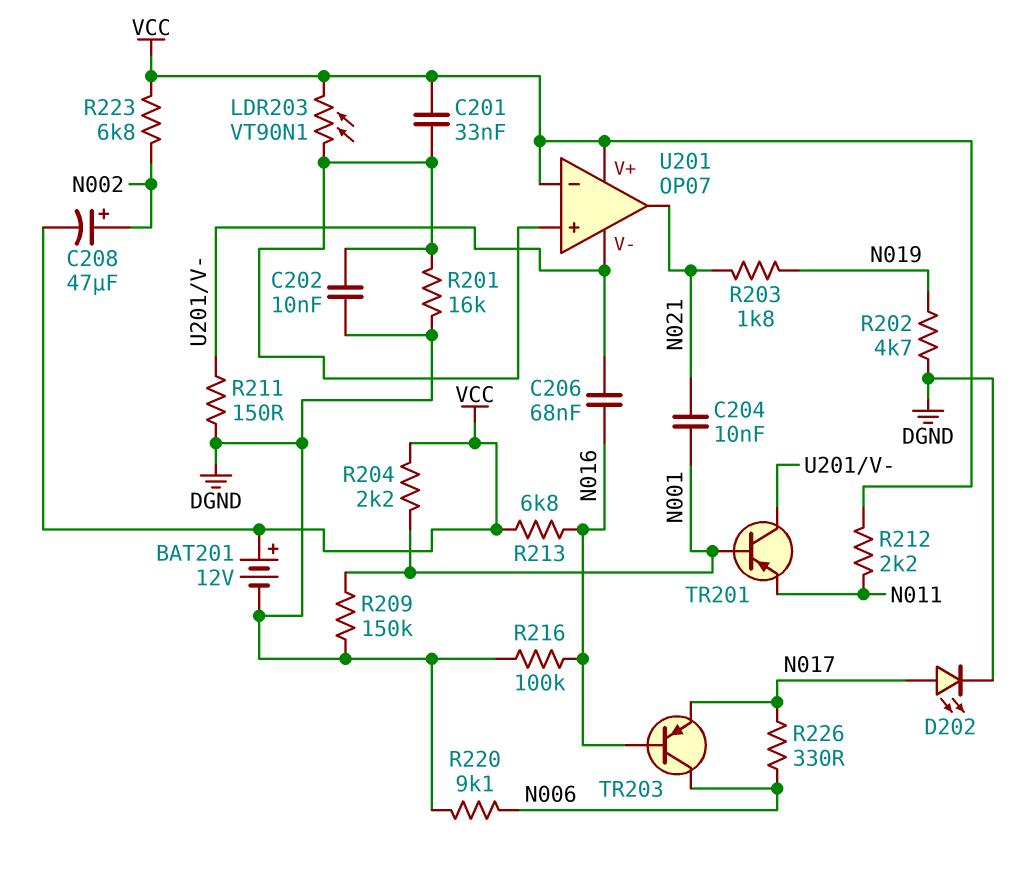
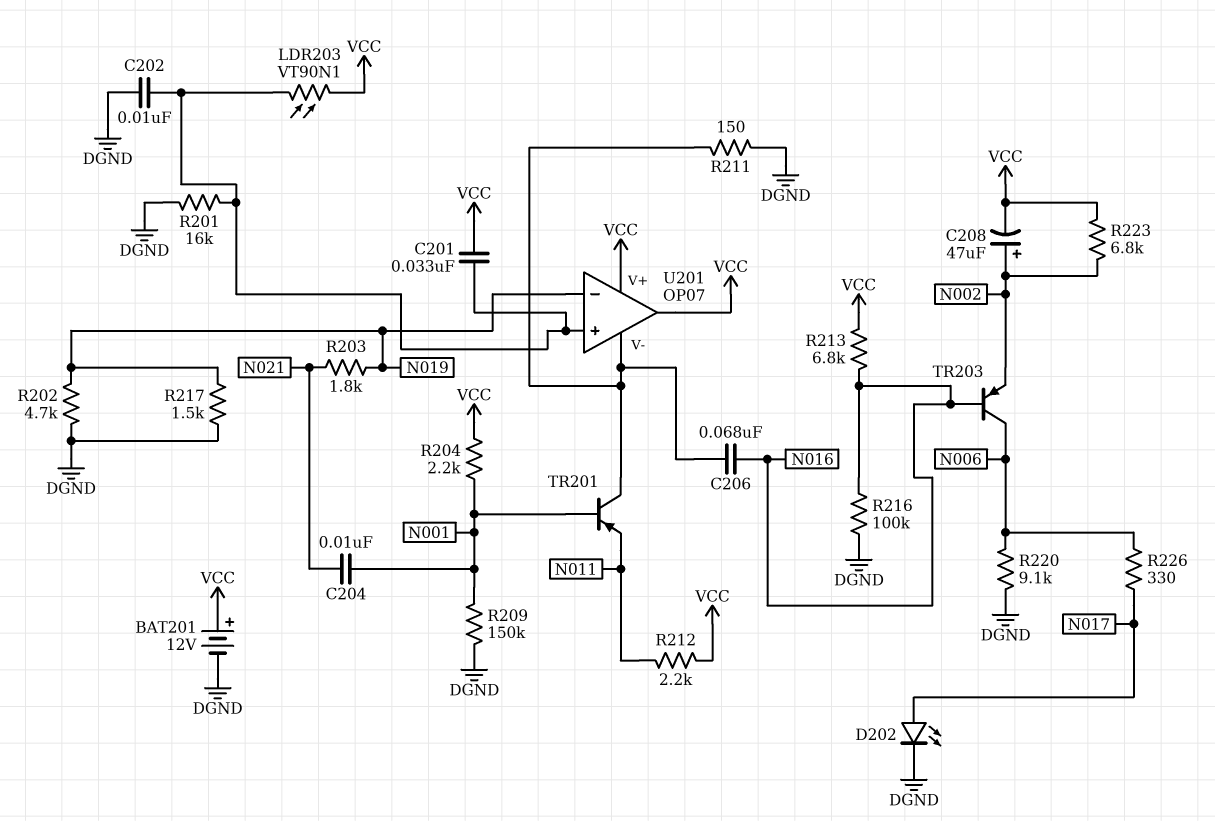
R217: none -> 1.5k (DGND, N019)
TR203: PNP (B N016, C N006, E N017) -> PNP (B N016, C N006, E N002)
U201 pin in-: VCC -> N019
U201 pin out: N021 -> VCC

